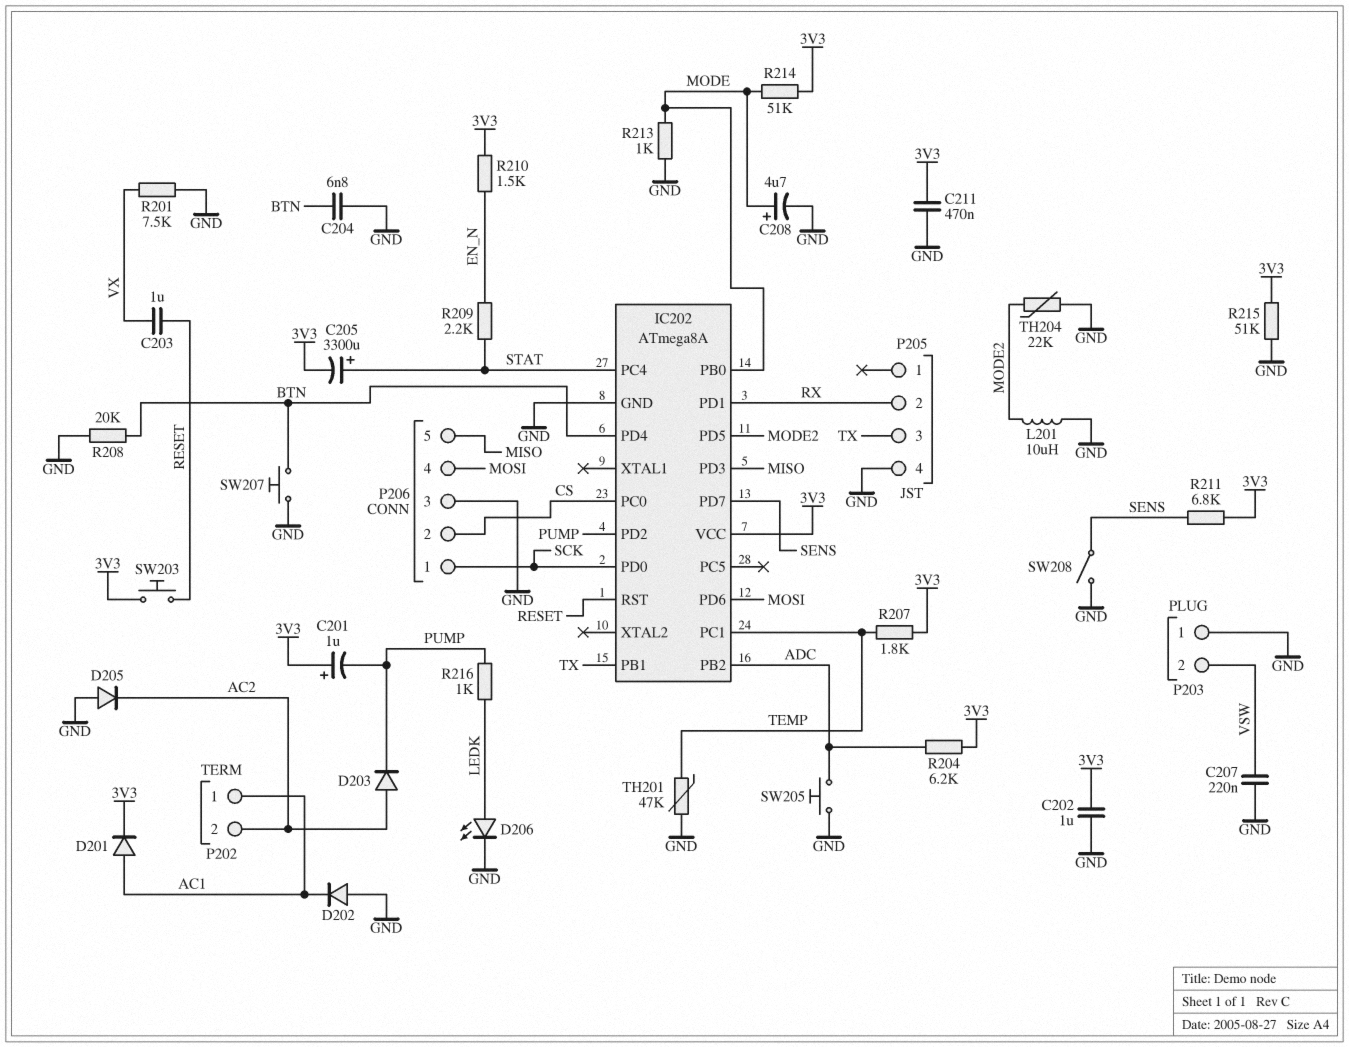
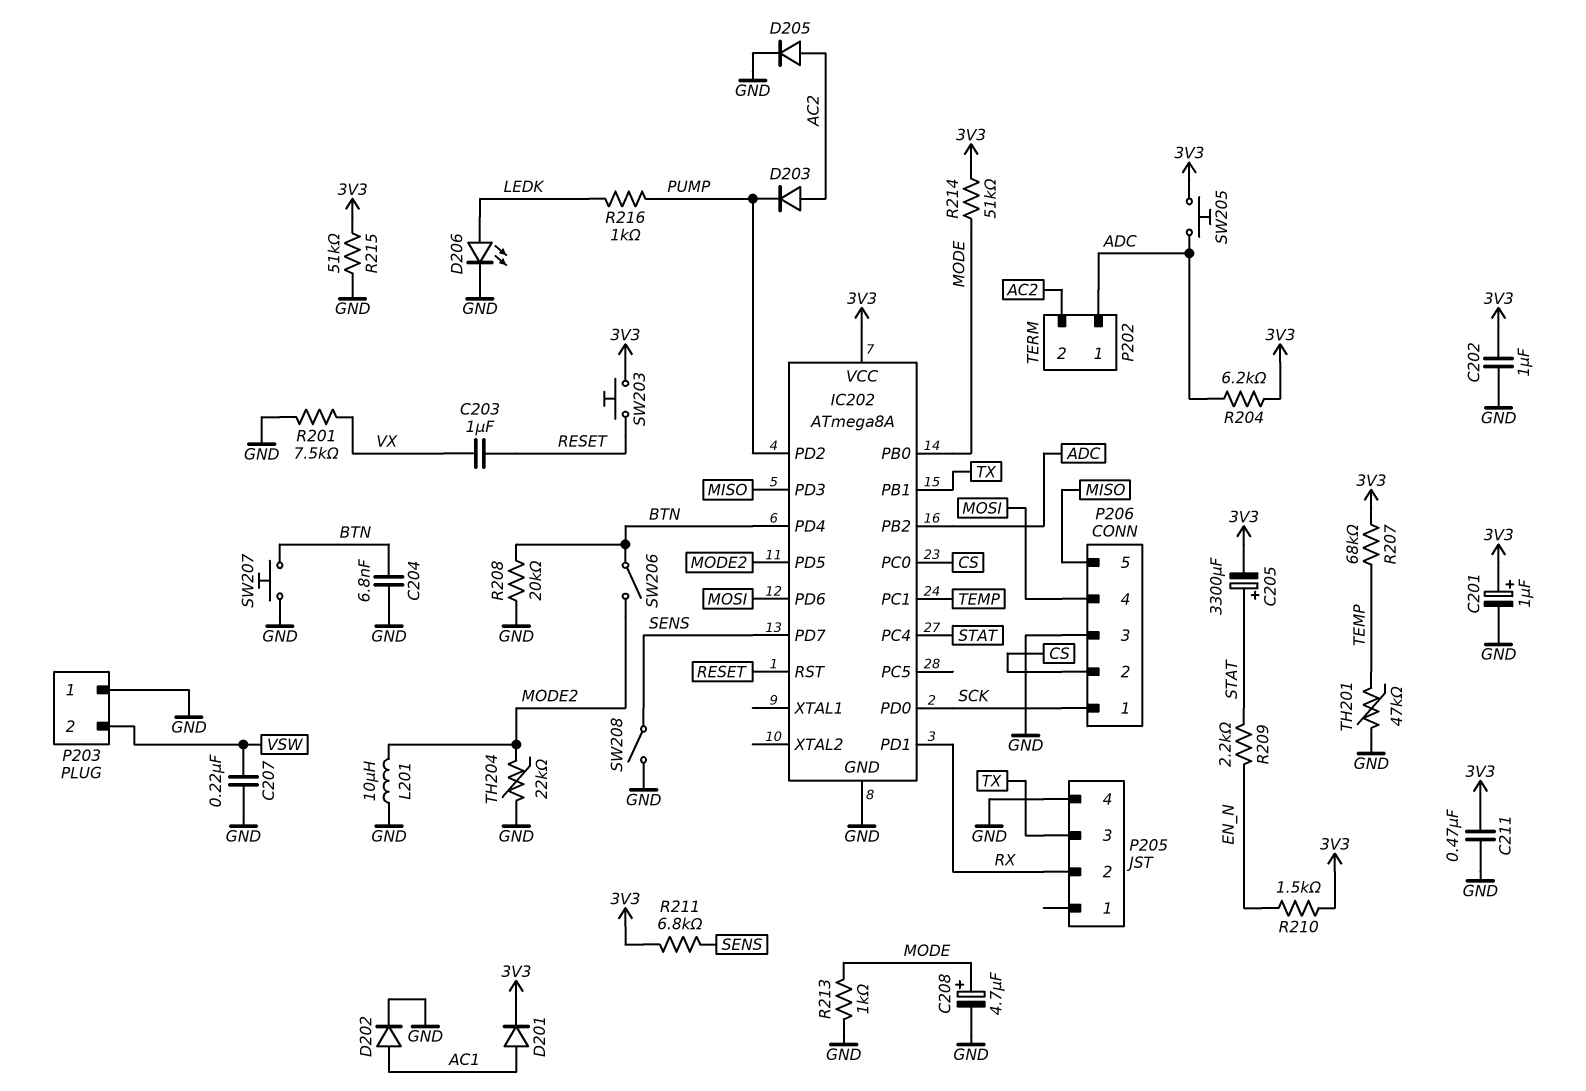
C201: 1uF (plus 3V3, minus PUMP) -> 1uF (plus 3V3, minus GND)
D202: diode (A GND, K AC1) -> diode (A AC1, K GND)
D205: diode (A GND, K AC2) -> diode (A AC2, K GND)
P202 pin 1: AC1 -> ADC
R207: 1.8k (3V3, TEMP) -> 68k (3V3, TEMP)
SW205: button (ADC, GND) -> button (3V3, ADC)
SW206: none -> switch (BTN, MODE2)

